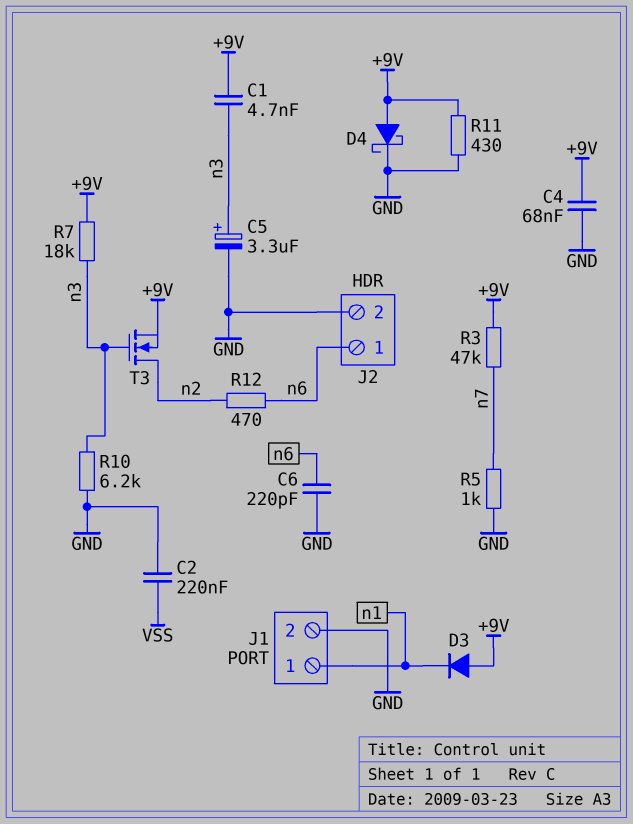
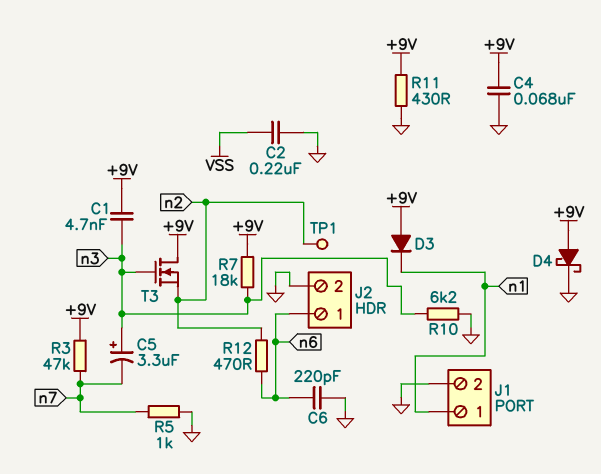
C5: 3.3uF (plus n3, minus GND) -> 3.3uF (plus n3, minus n7)
T3: NMOS (G n3, D n2, S +9V) -> NMOS (G n3, D +9V, S n2)
TP1: none -> test point (n2)

